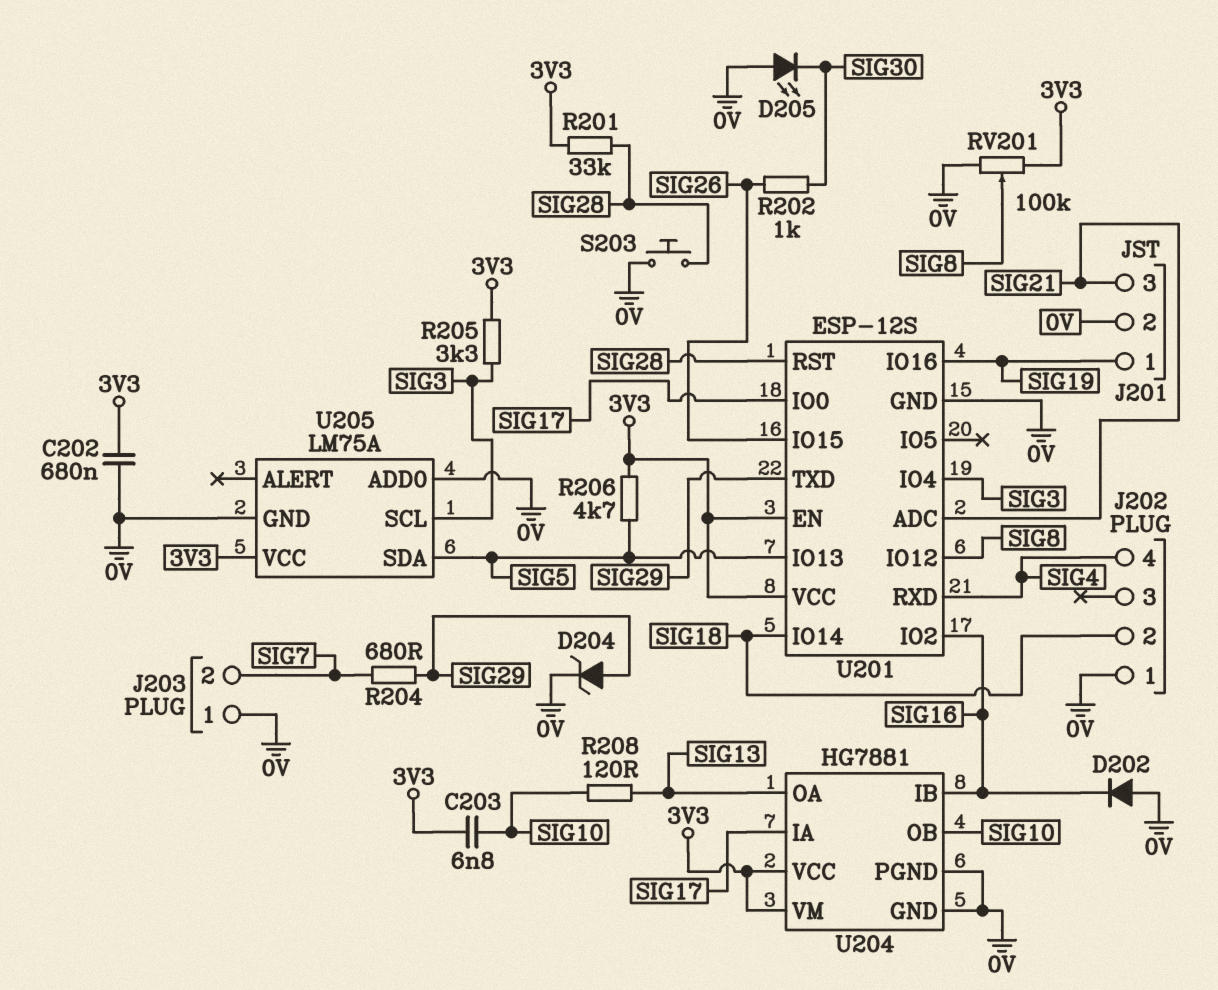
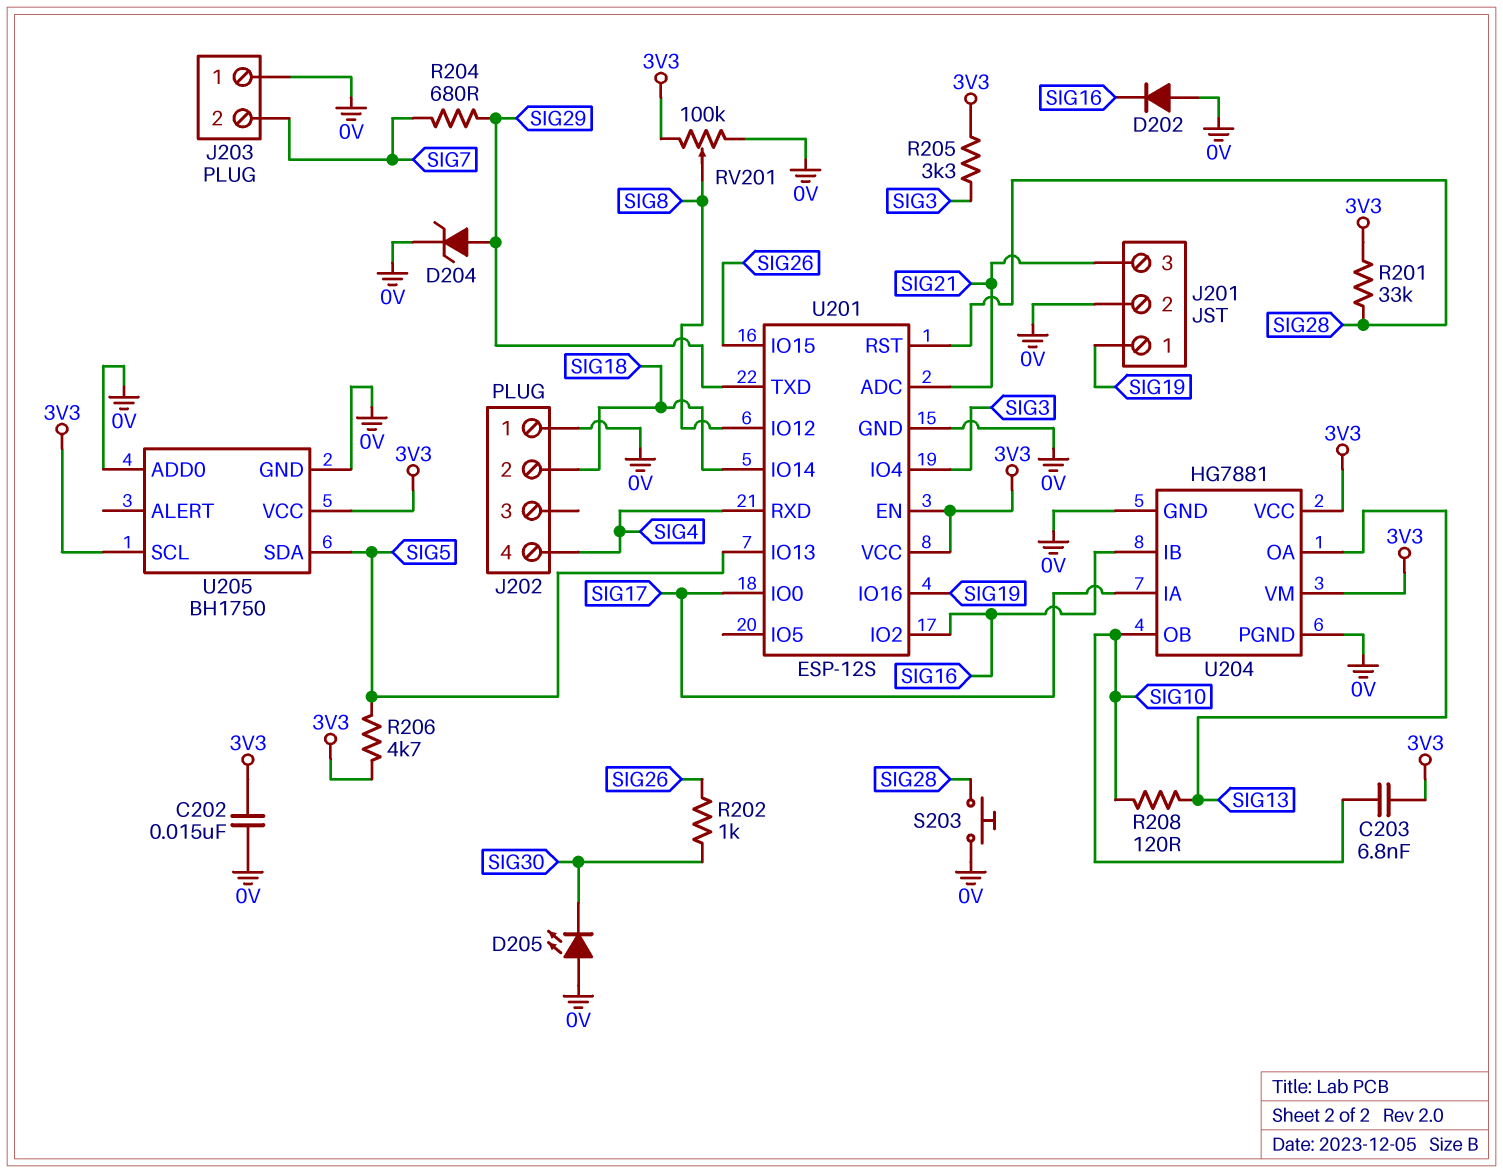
C202: 680nF (0V, 3V3) -> 15nF (0V, 3V3)
U205: LM75A -> BH1750
U205 pin SCL: SIG3 -> 3V3

